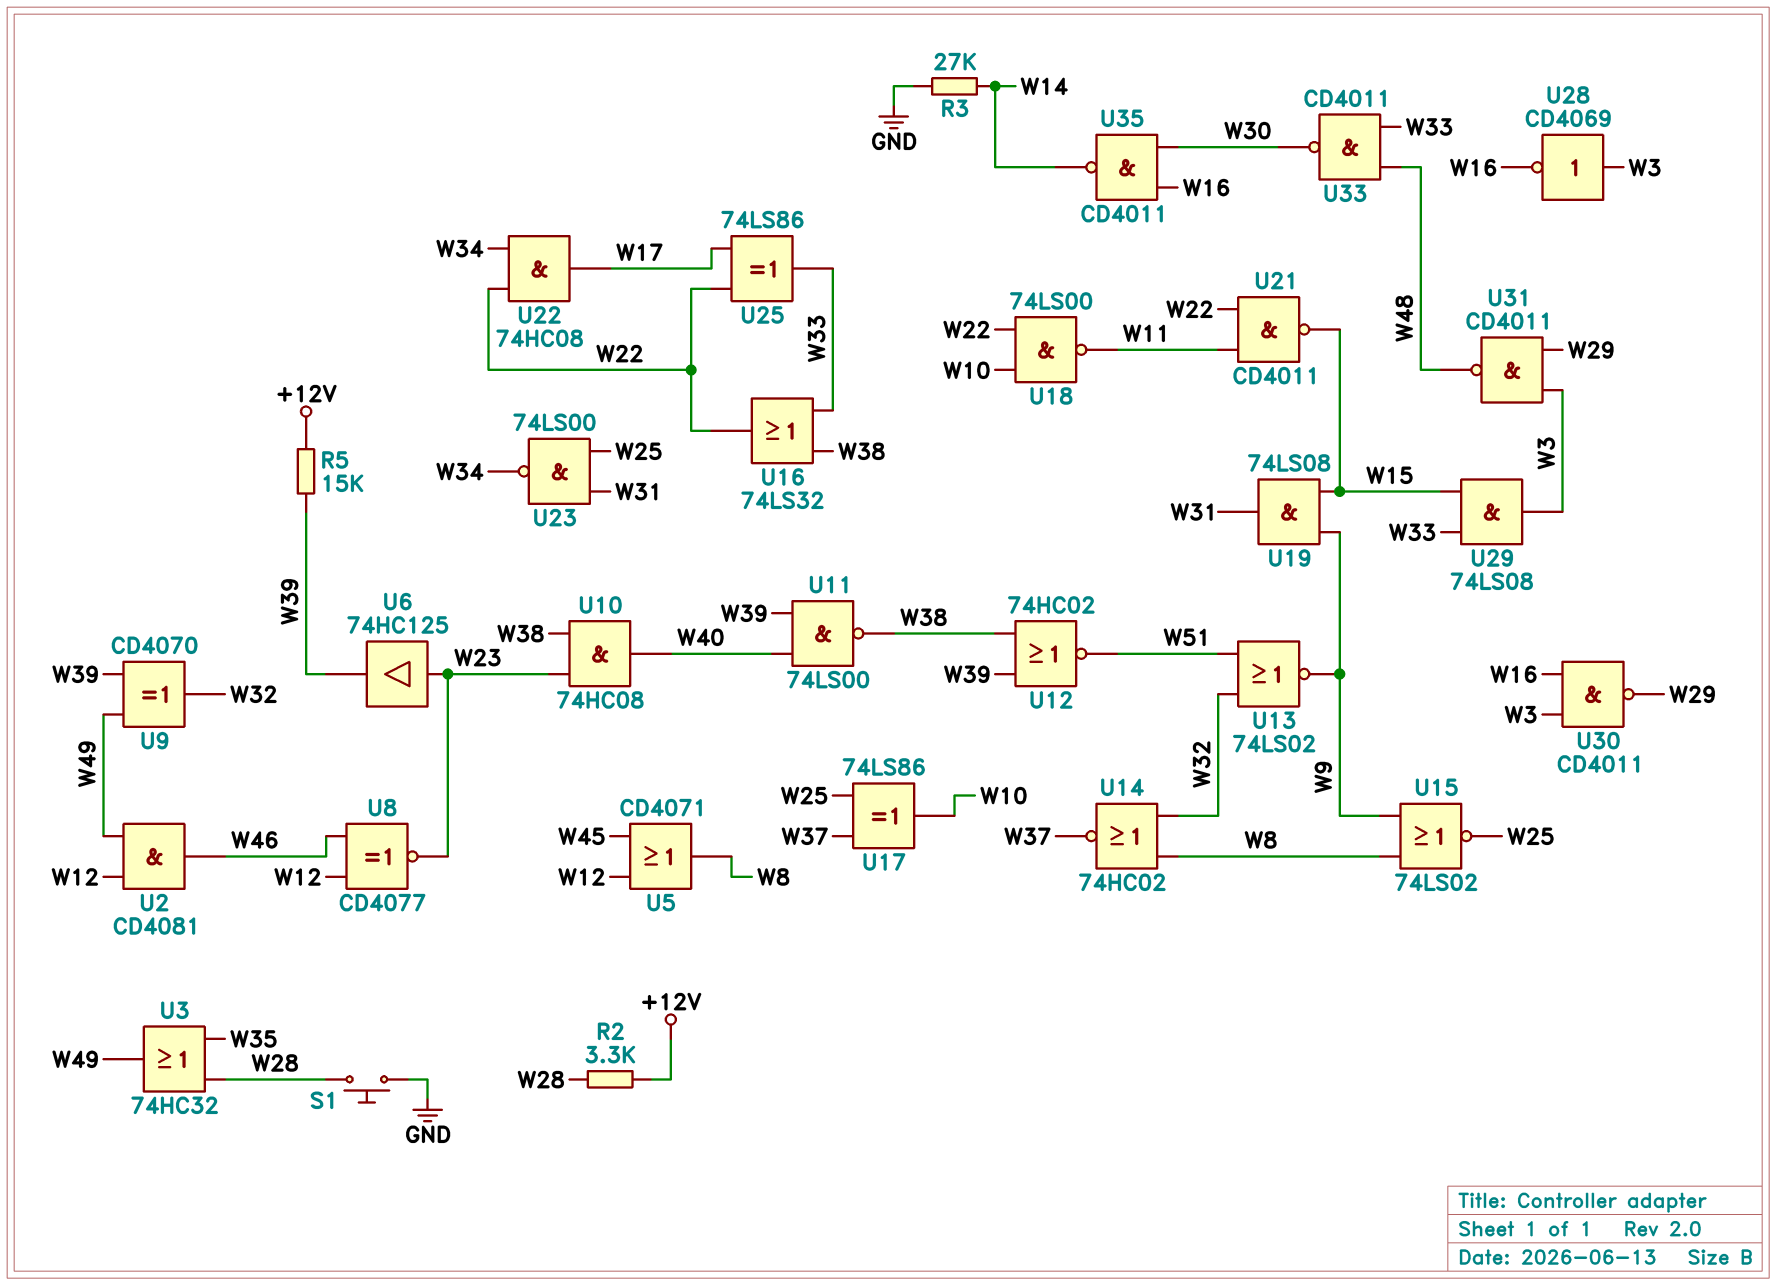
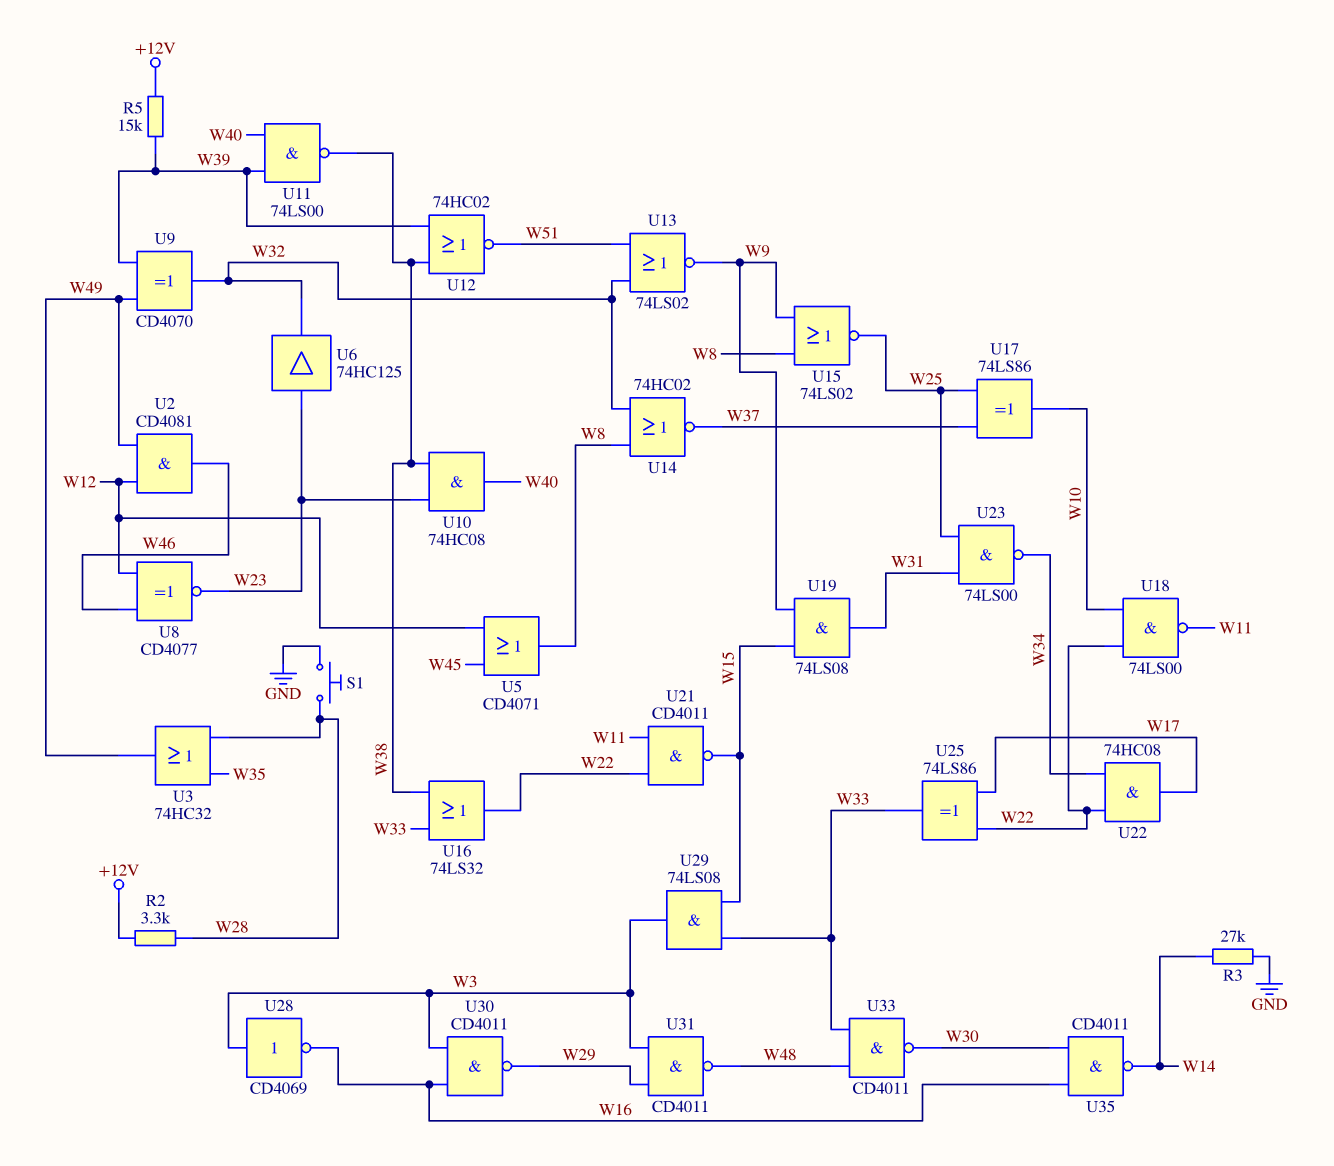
U6: buffer 74HC125 (in W23, out W39) -> buffer 74HC125 (in W23, out W32)

